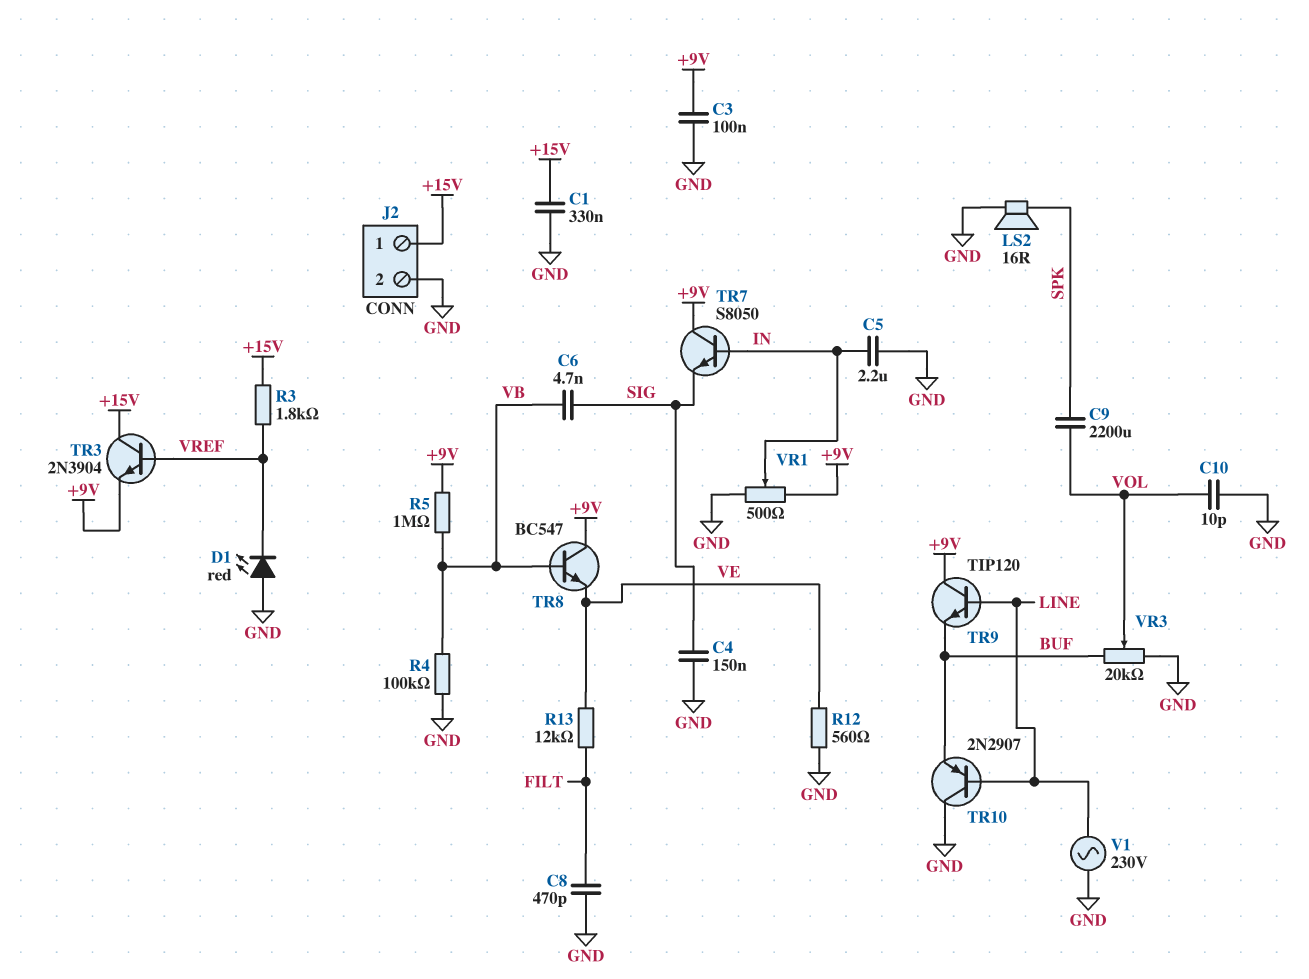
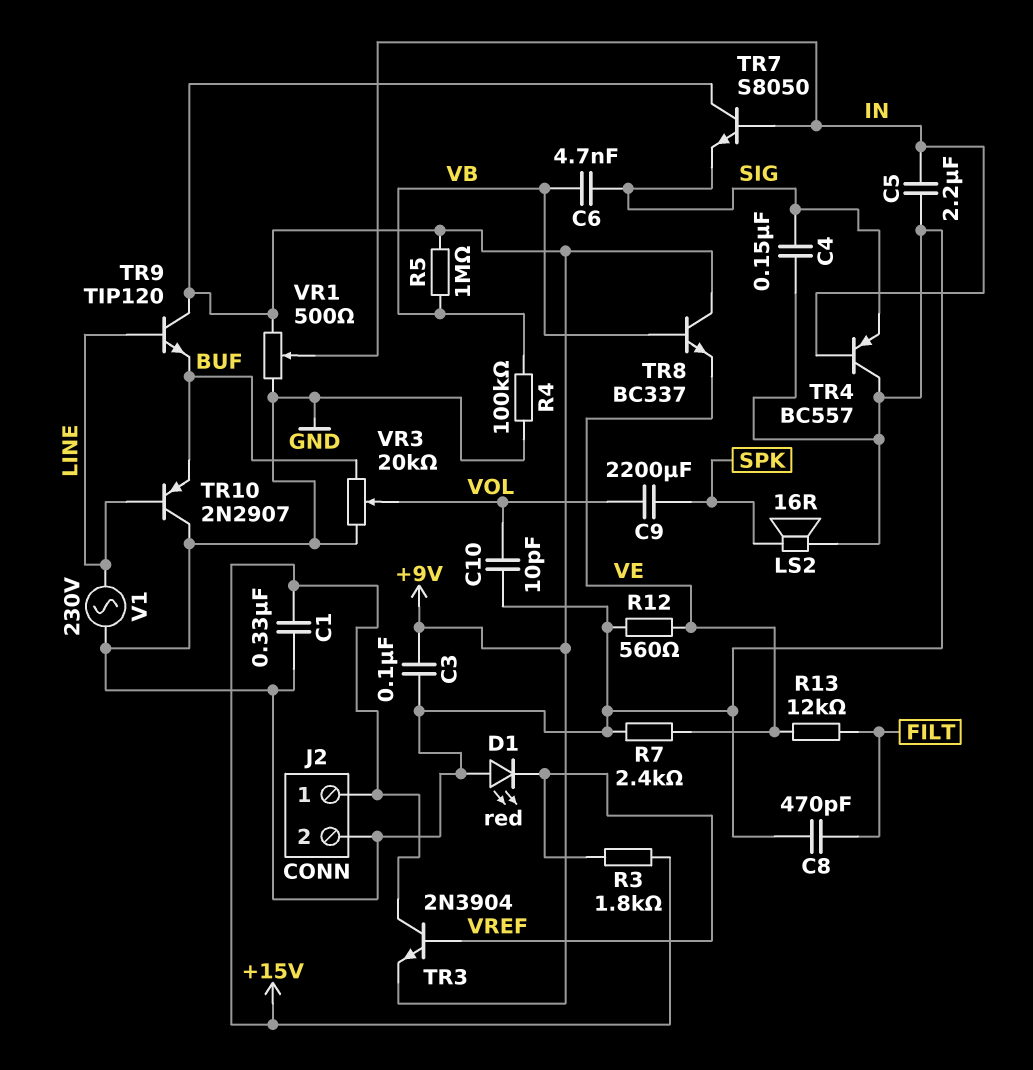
R7: none -> 2.4k (GND, VE)
TR4: none -> PNP BC557 (B IN, C GND, E SIG)
TR8: NPN BC547 (B VB, C +9V, E VE) -> NPN BC337 (B VB, C +9V, E VE)

